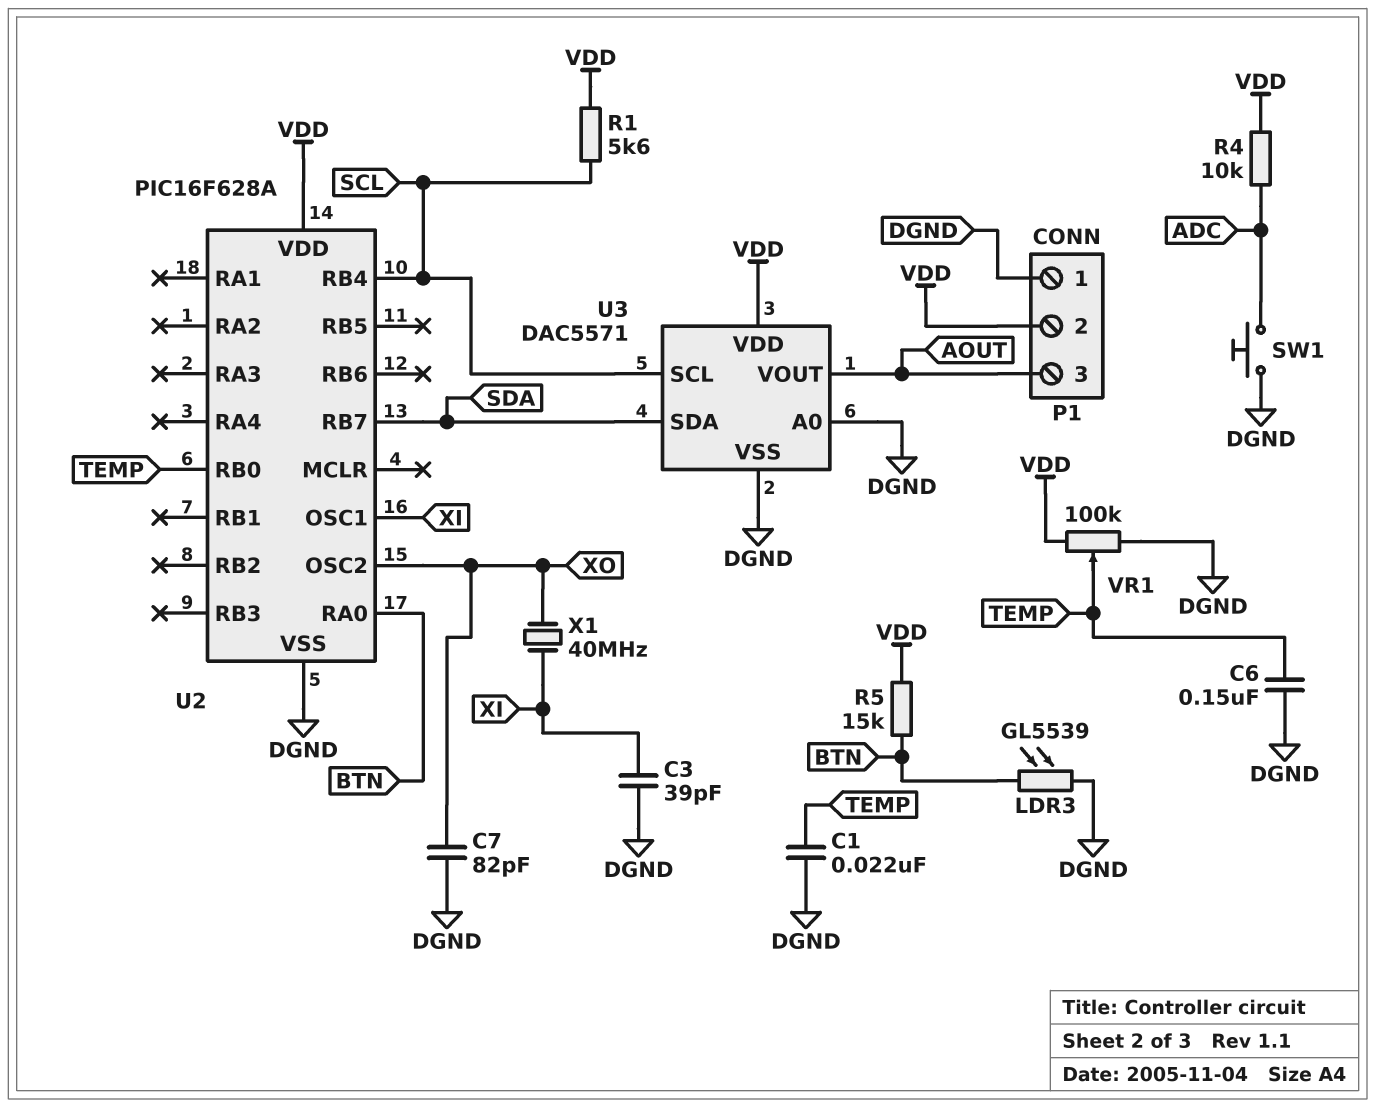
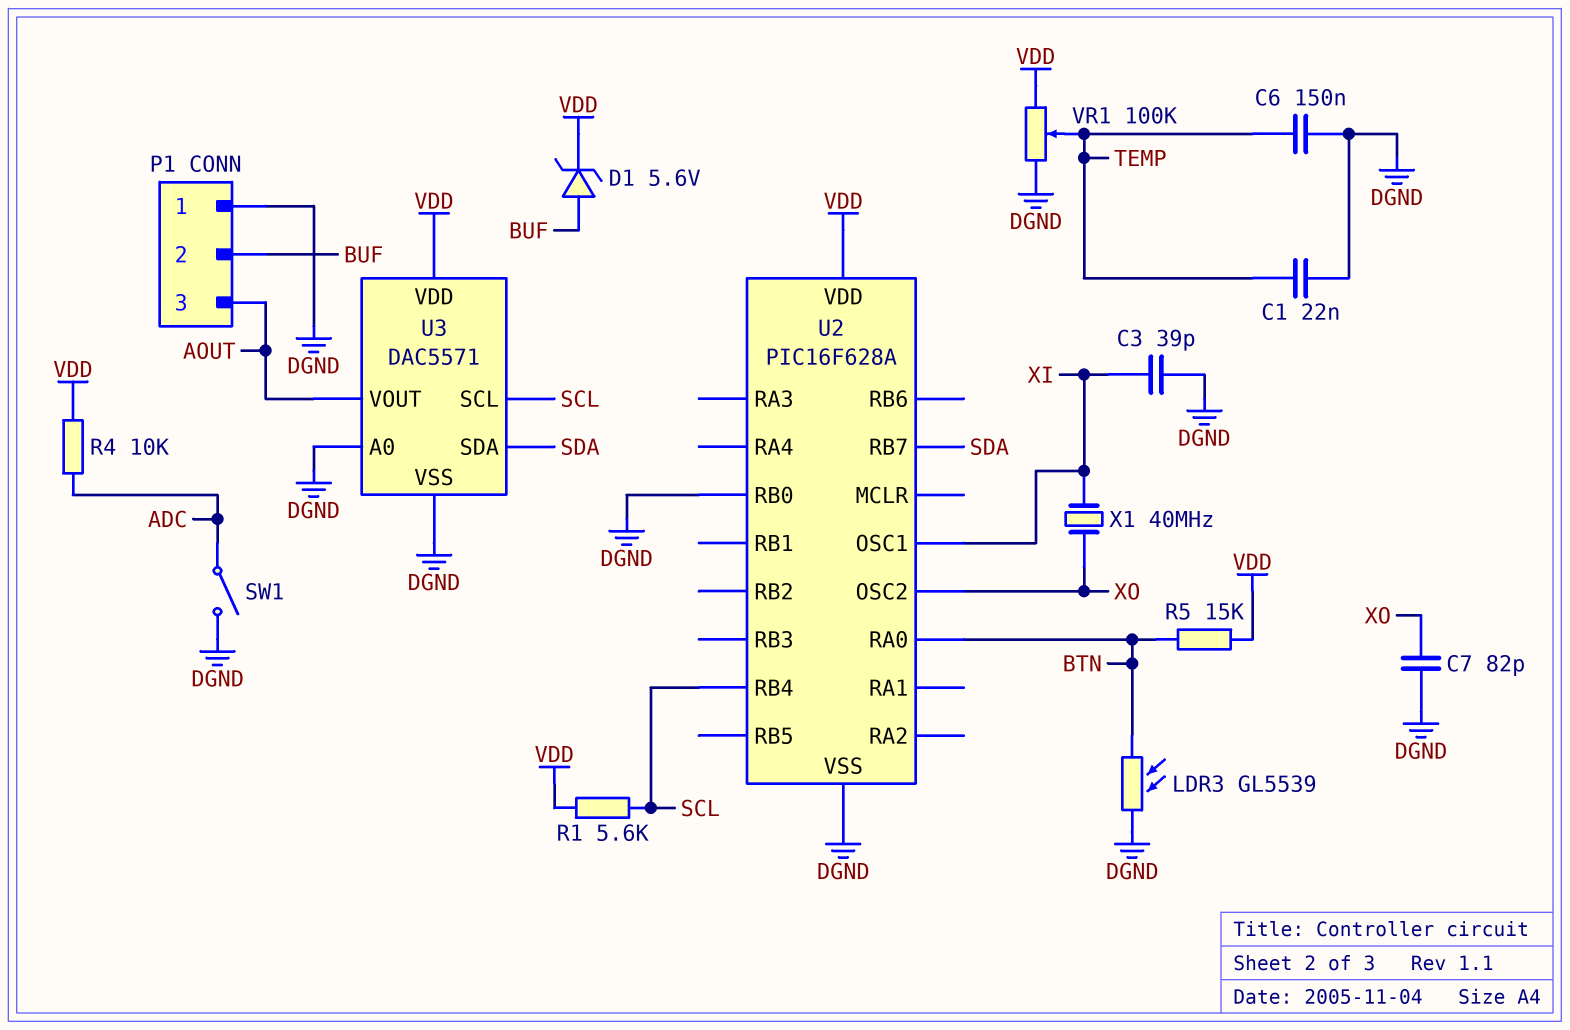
D1: none -> zener 5.6V (A BUF, K VDD)
P1 pin 2: VDD -> BUF
SW1: button (ADC, DGND) -> switch (ADC, DGND)
U2 pin RB0: TEMP -> DGND

